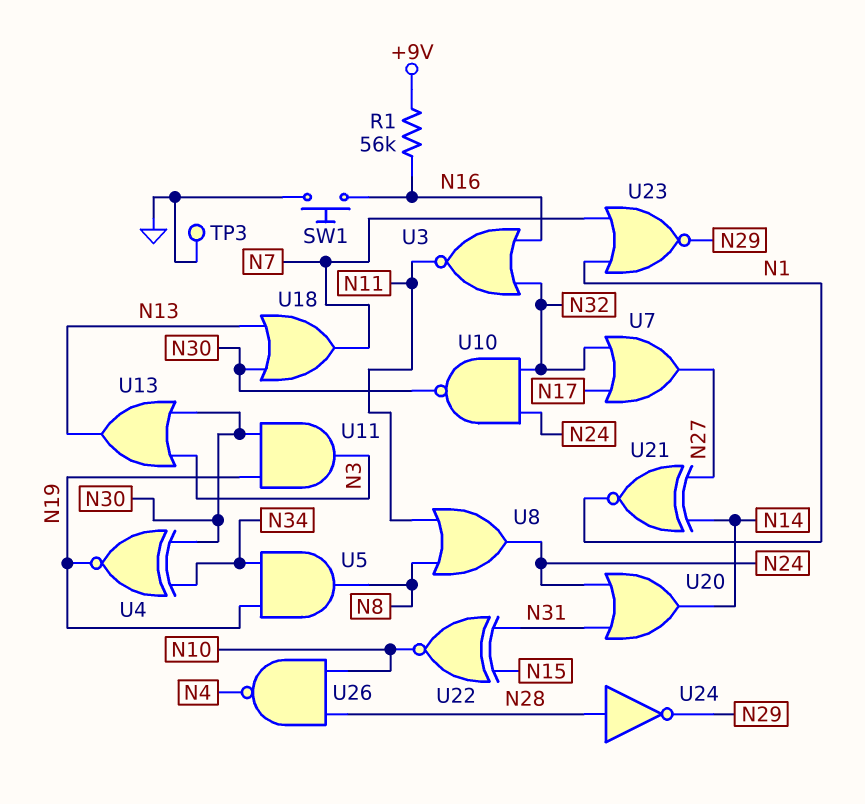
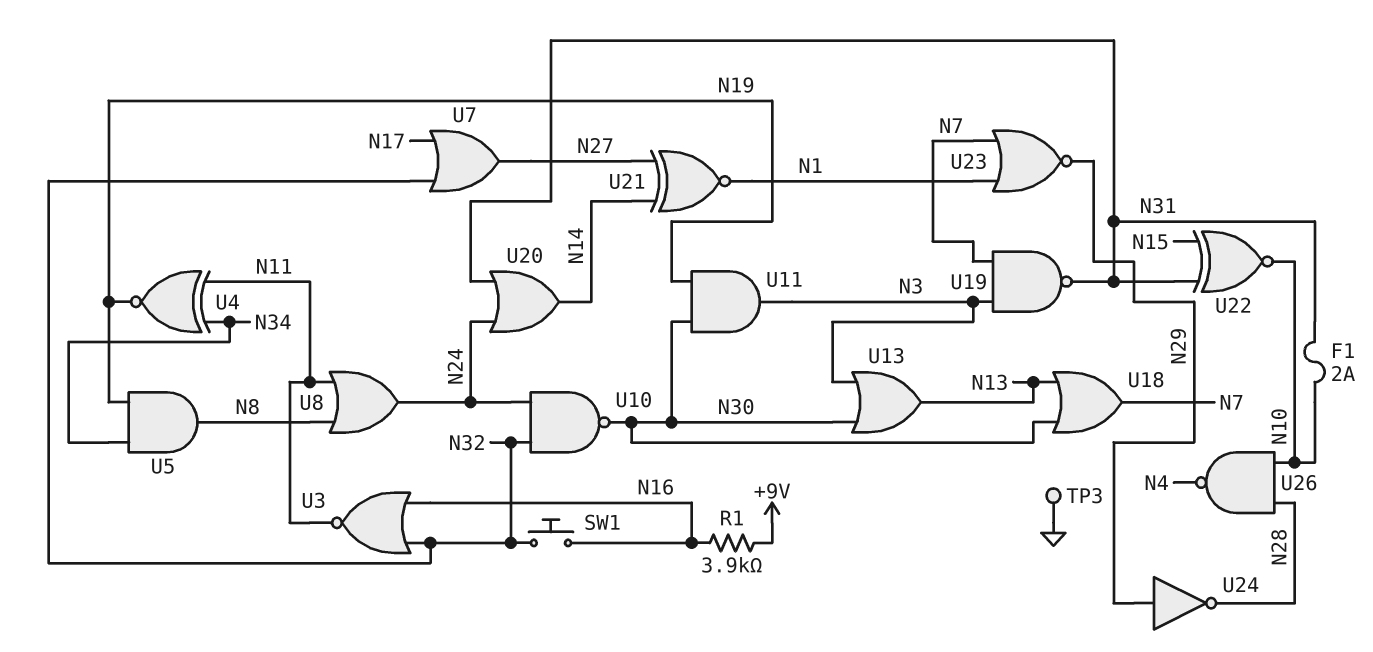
F1: none -> 2A (N10, N31)
R1: 56k (+9V, N16) -> 3.9k (+9V, N16)
SW1: button (GND, N16) -> button (N16, N32)
U4: XNOR (in N30, in N34, out N19) -> XNOR (in N11, in N34, out N19)
U19: none -> NAND (in N3, in N7, out N31)
U24: NOT (in N28, out N29) -> NOT (in N29, out N28)

